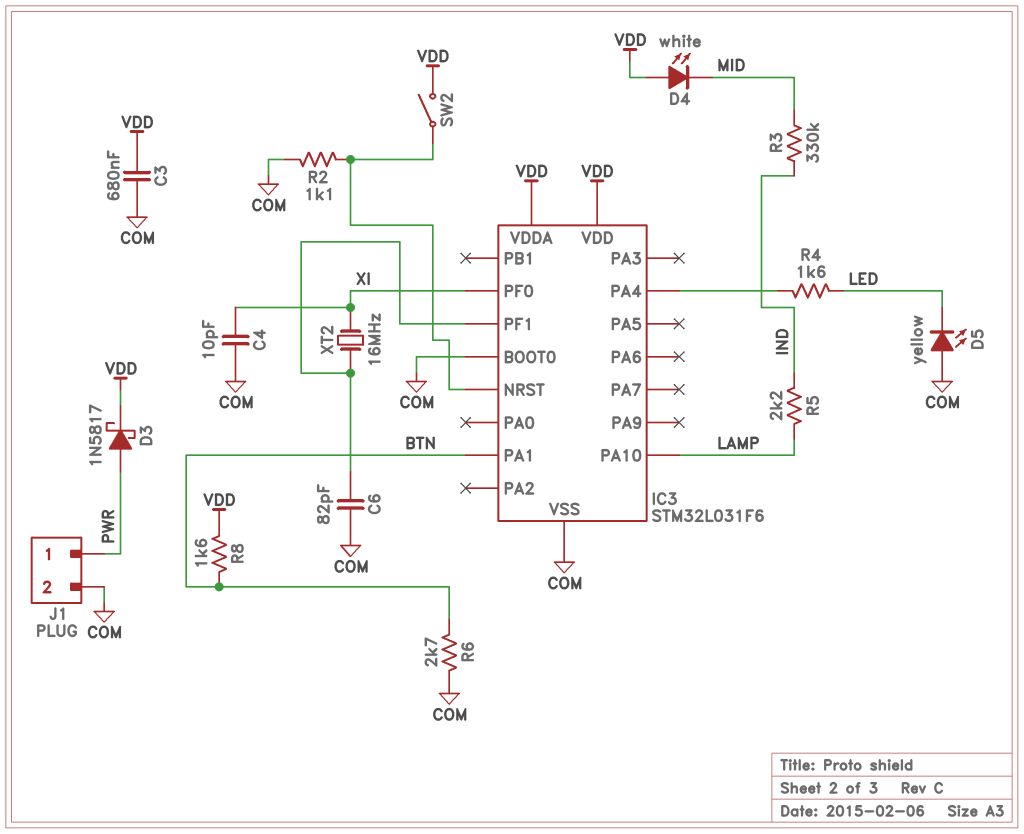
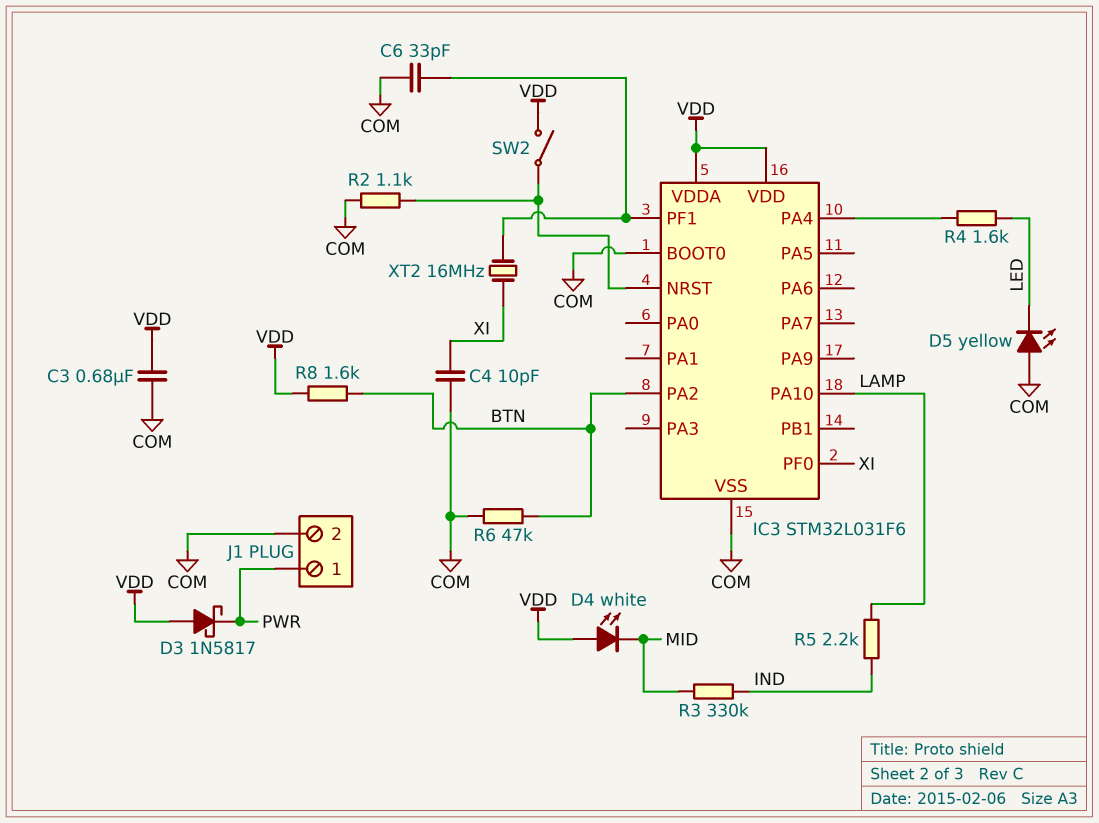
C6: 82pF (COM, IC3/PF1) -> 33pF (COM, IC3/PF1)
D3: schottky 1N5817 (A PWR, K VDD) -> schottky 1N5817 (A VDD, K PWR)
IC3 pin PA1: BTN -> none
IC3 pin PA2: none -> BTN
R6: 2.7k (BTN, COM) -> 47k (BTN, COM)

